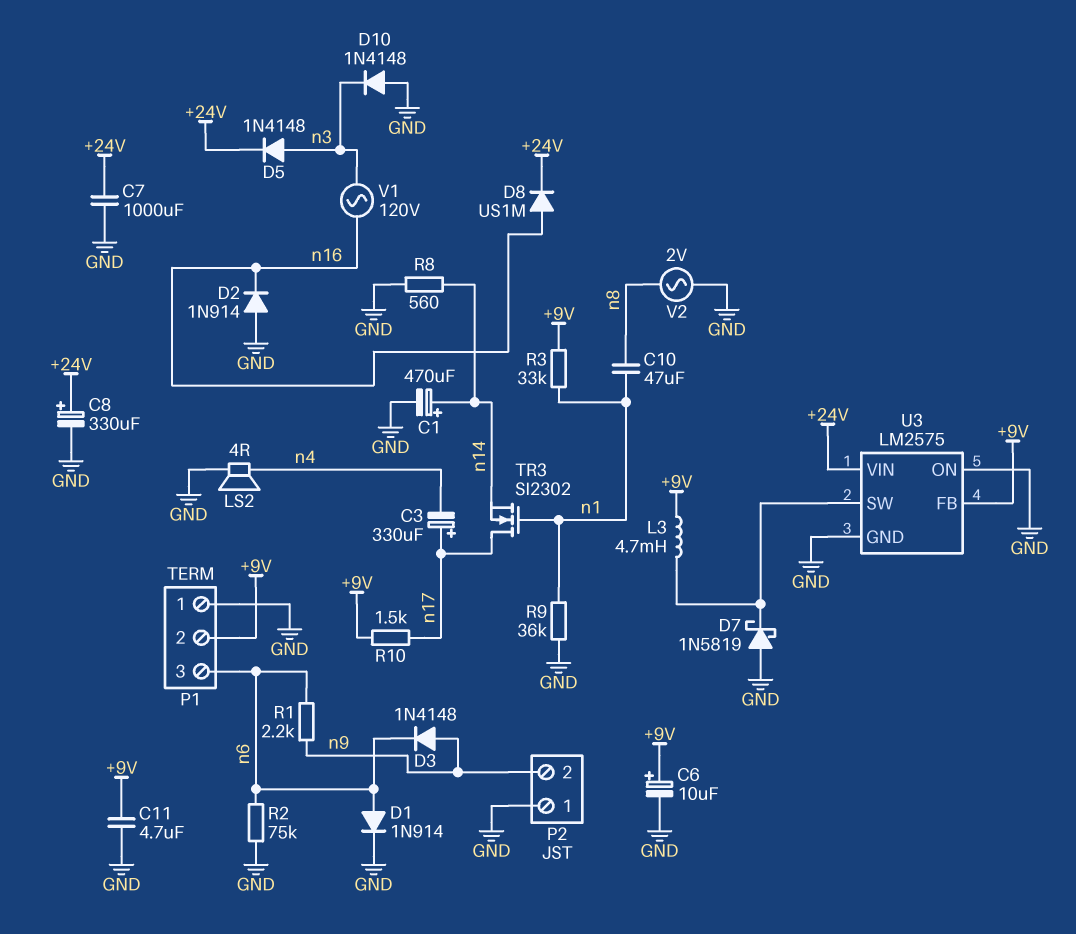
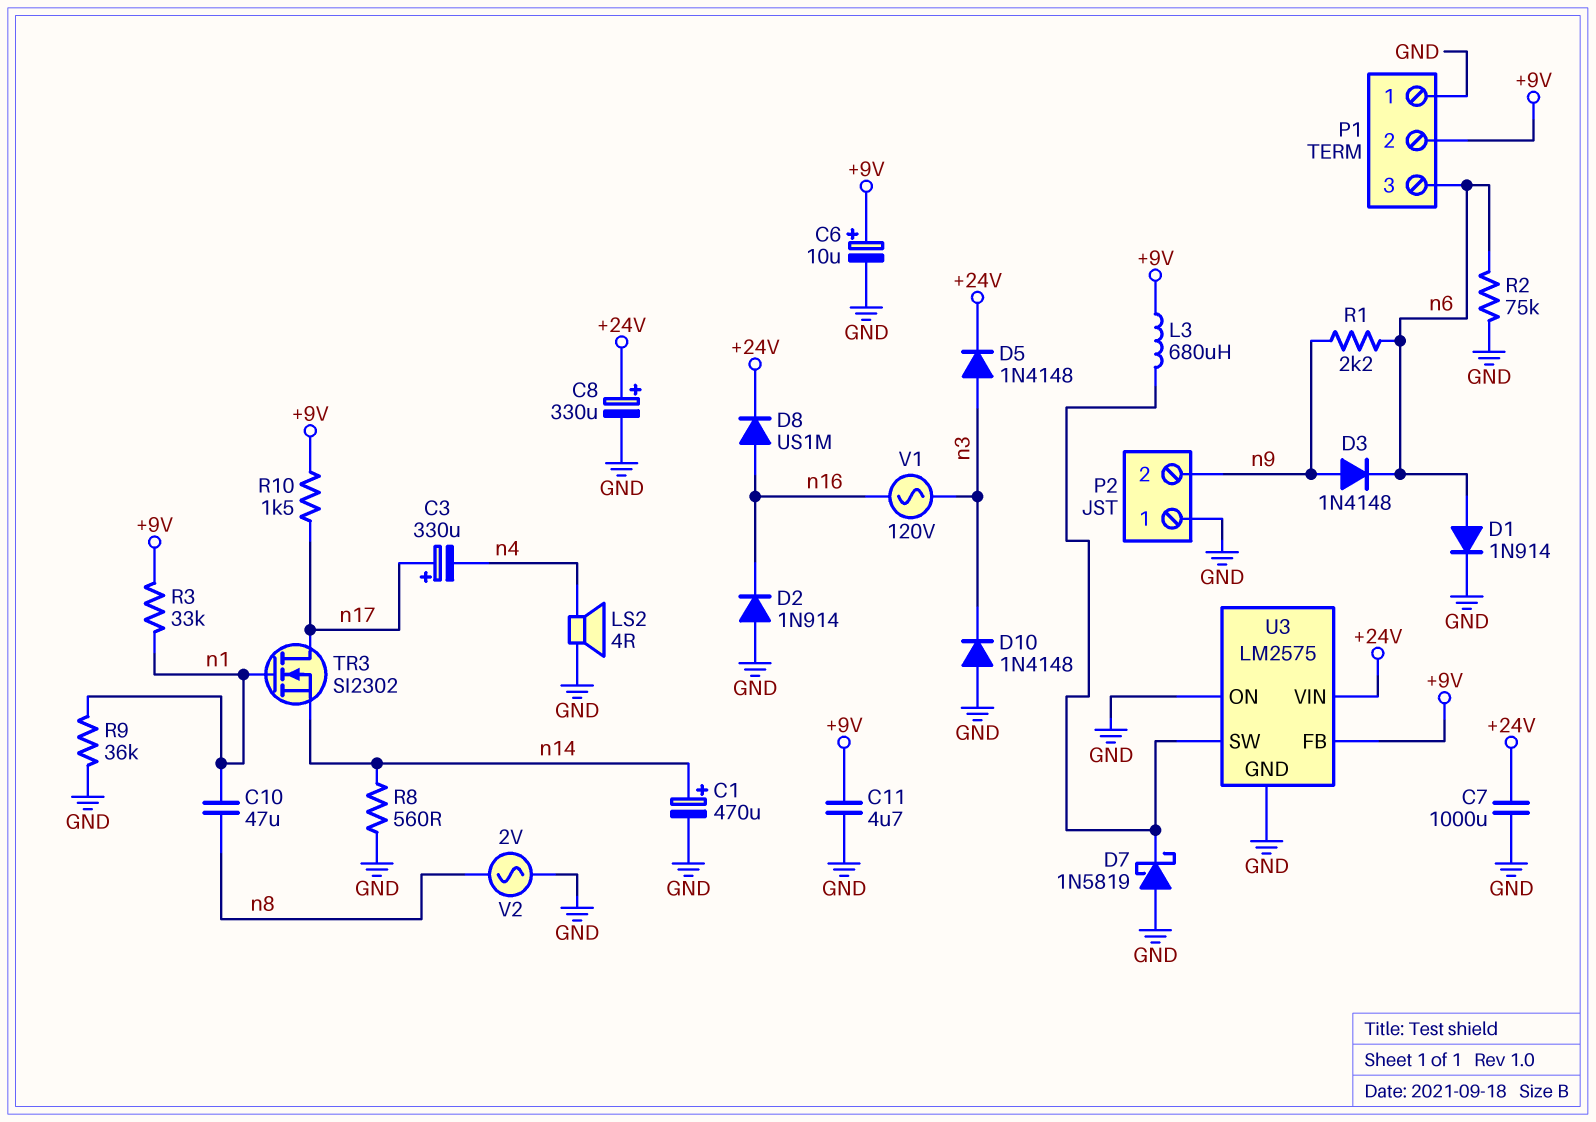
L3: 4.7mH (+9V, U3/SW) -> 680uH (+9V, U3/SW)

